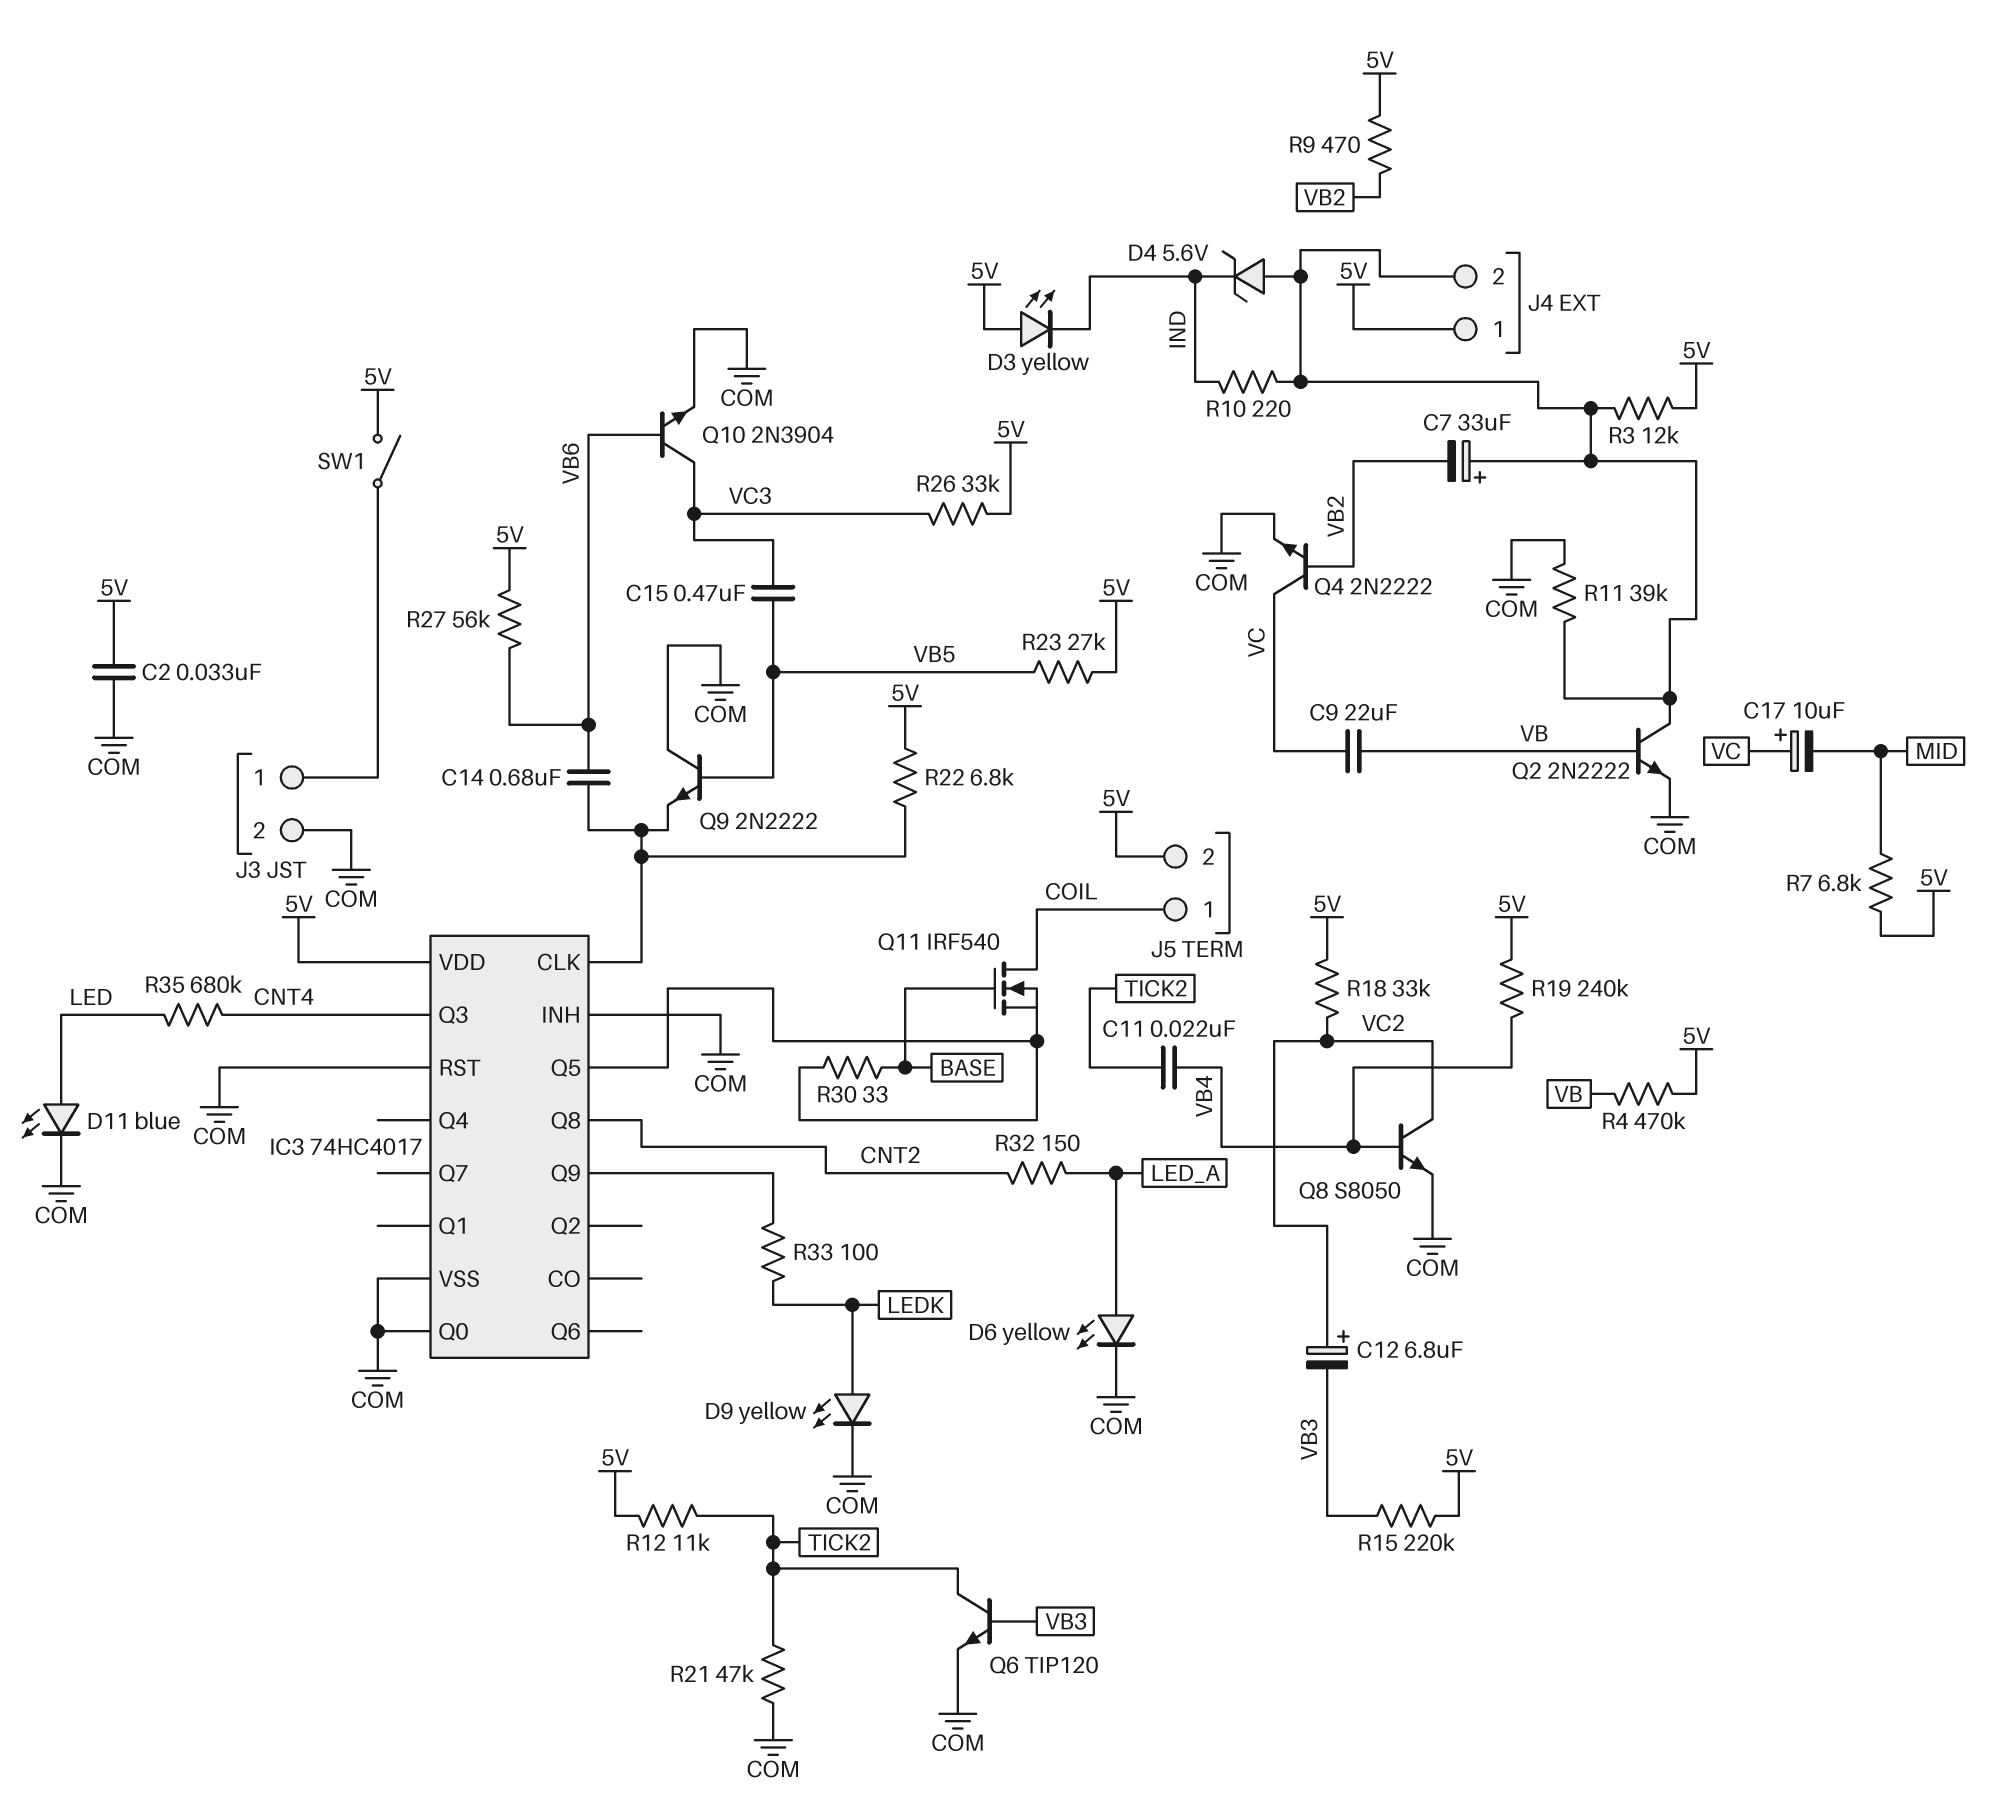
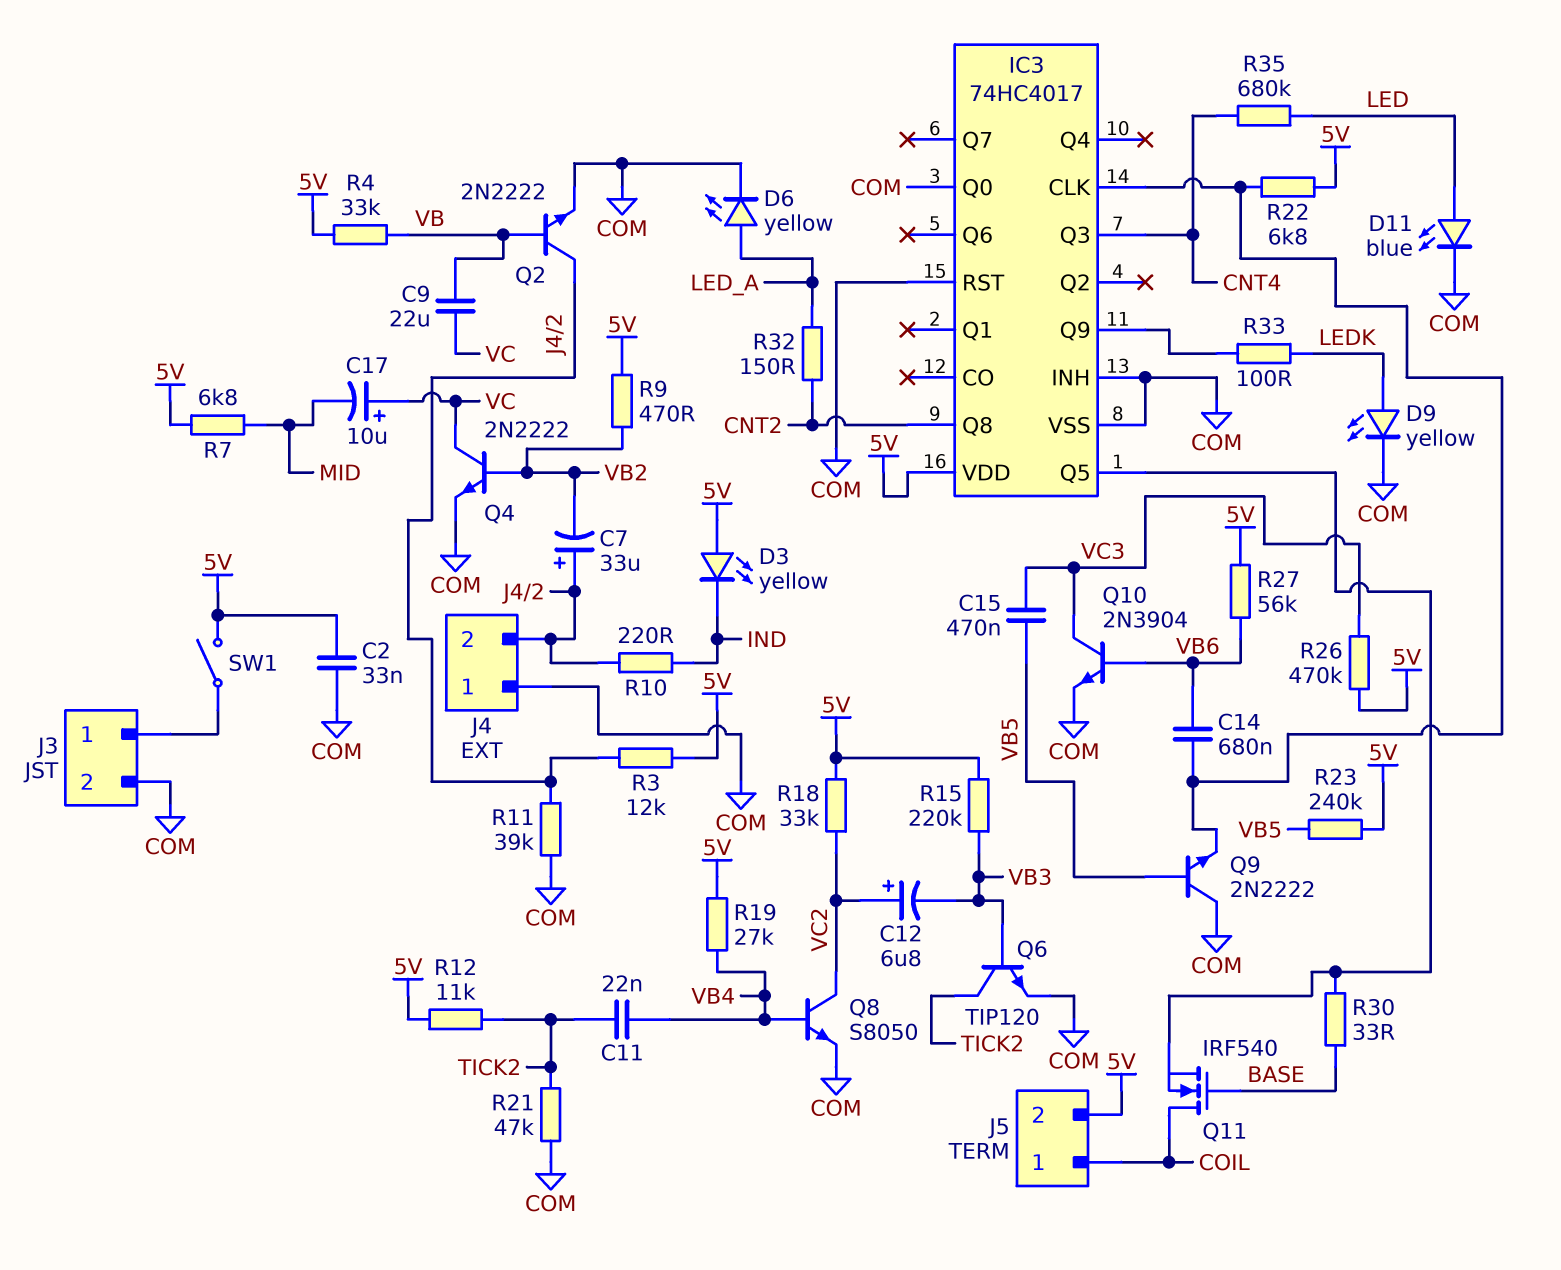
D4: zener 5.6V (A J4/2, K IND) -> none
J4 pin 1: 5V -> COM
R4: 470k (5V, VB) -> 33k (5V, VB)
R19: 240k (5V, VB4) -> 27k (5V, VB4)
R23: 27k (5V, VB5) -> 240k (5V, VB5)
R26: 33k (5V, VC3) -> 470k (5V, VC3)

